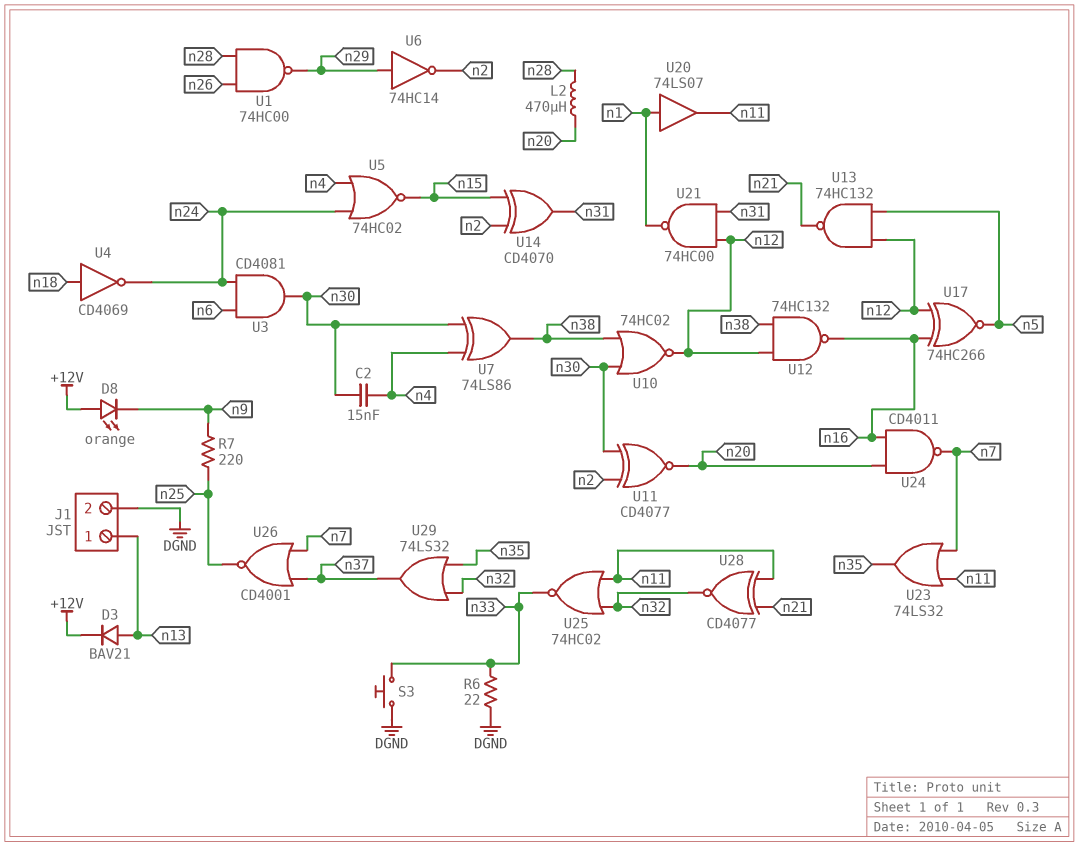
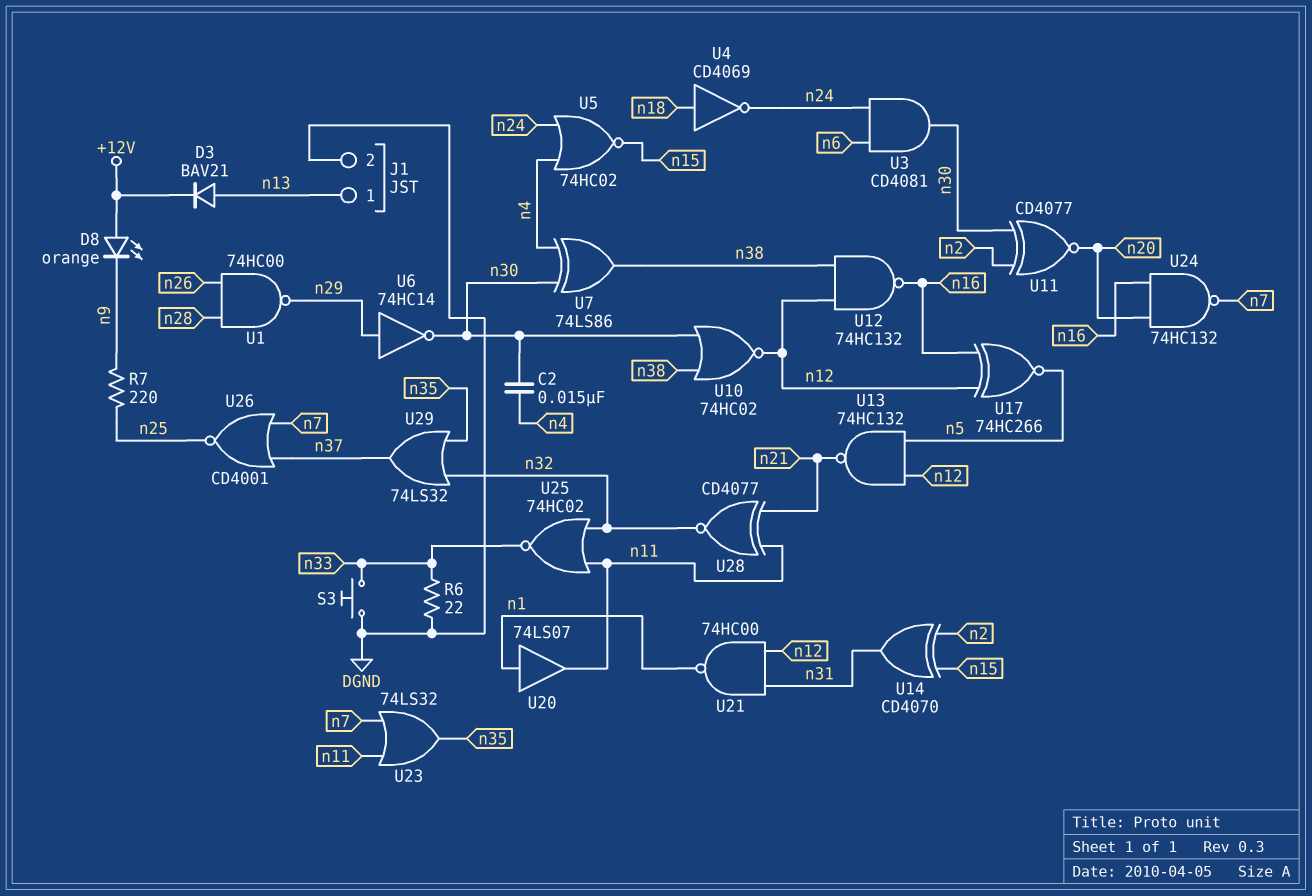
L2: 470uH (n20, n28) -> none
U6: NOT 74HC14 (in n29, out n2) -> NOT 74HC14 (in n29, out n30)
U24: NAND CD4011 (in n16, in n20, out n7) -> NAND 74HC132 (in n16, in n20, out n7)

